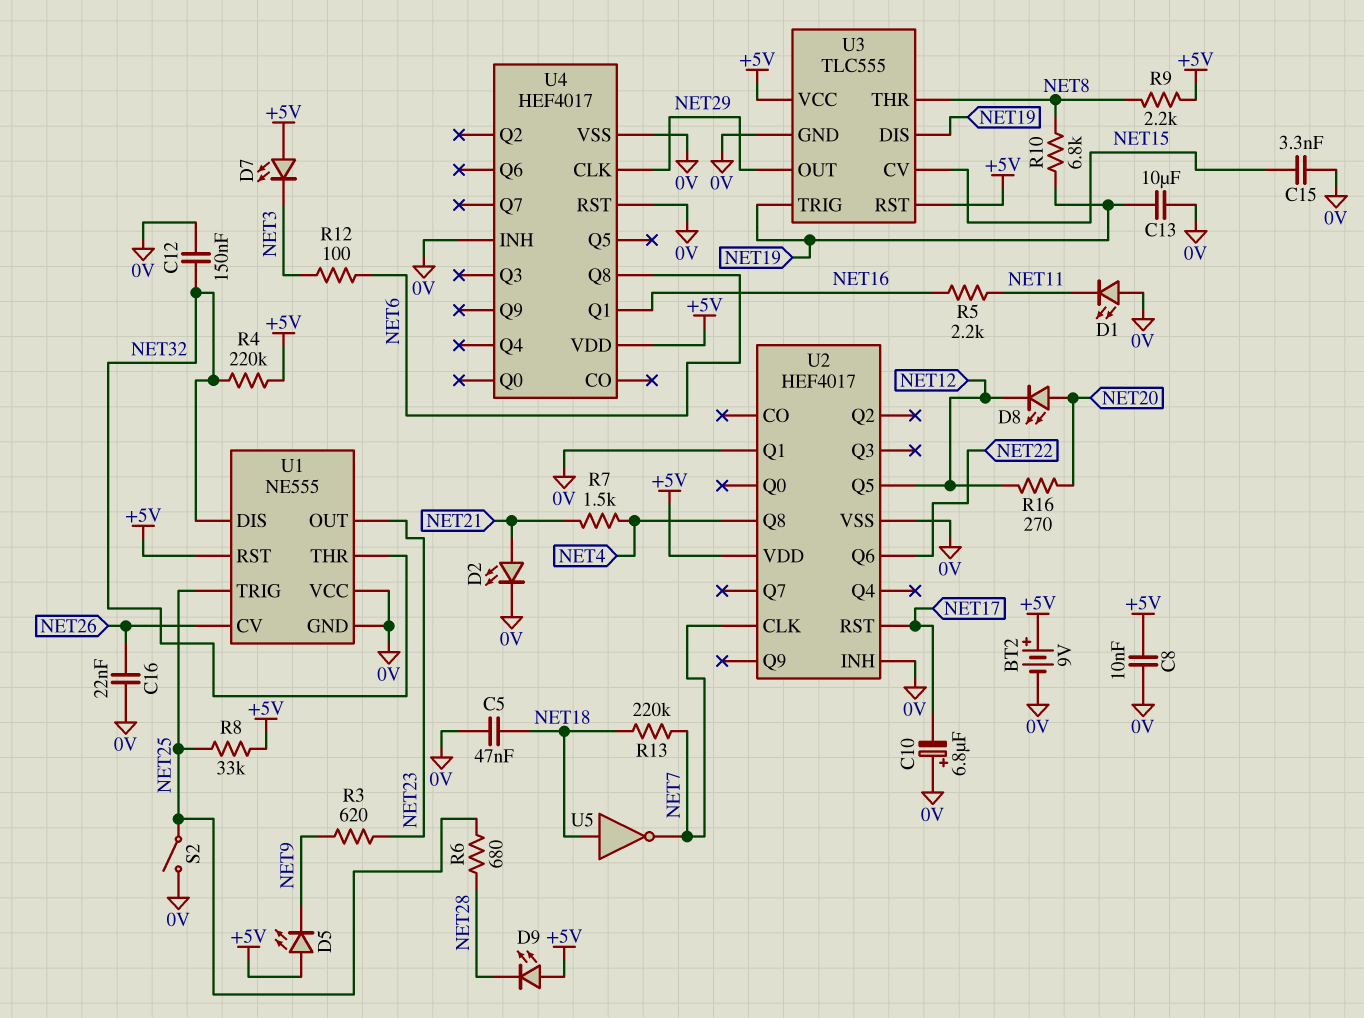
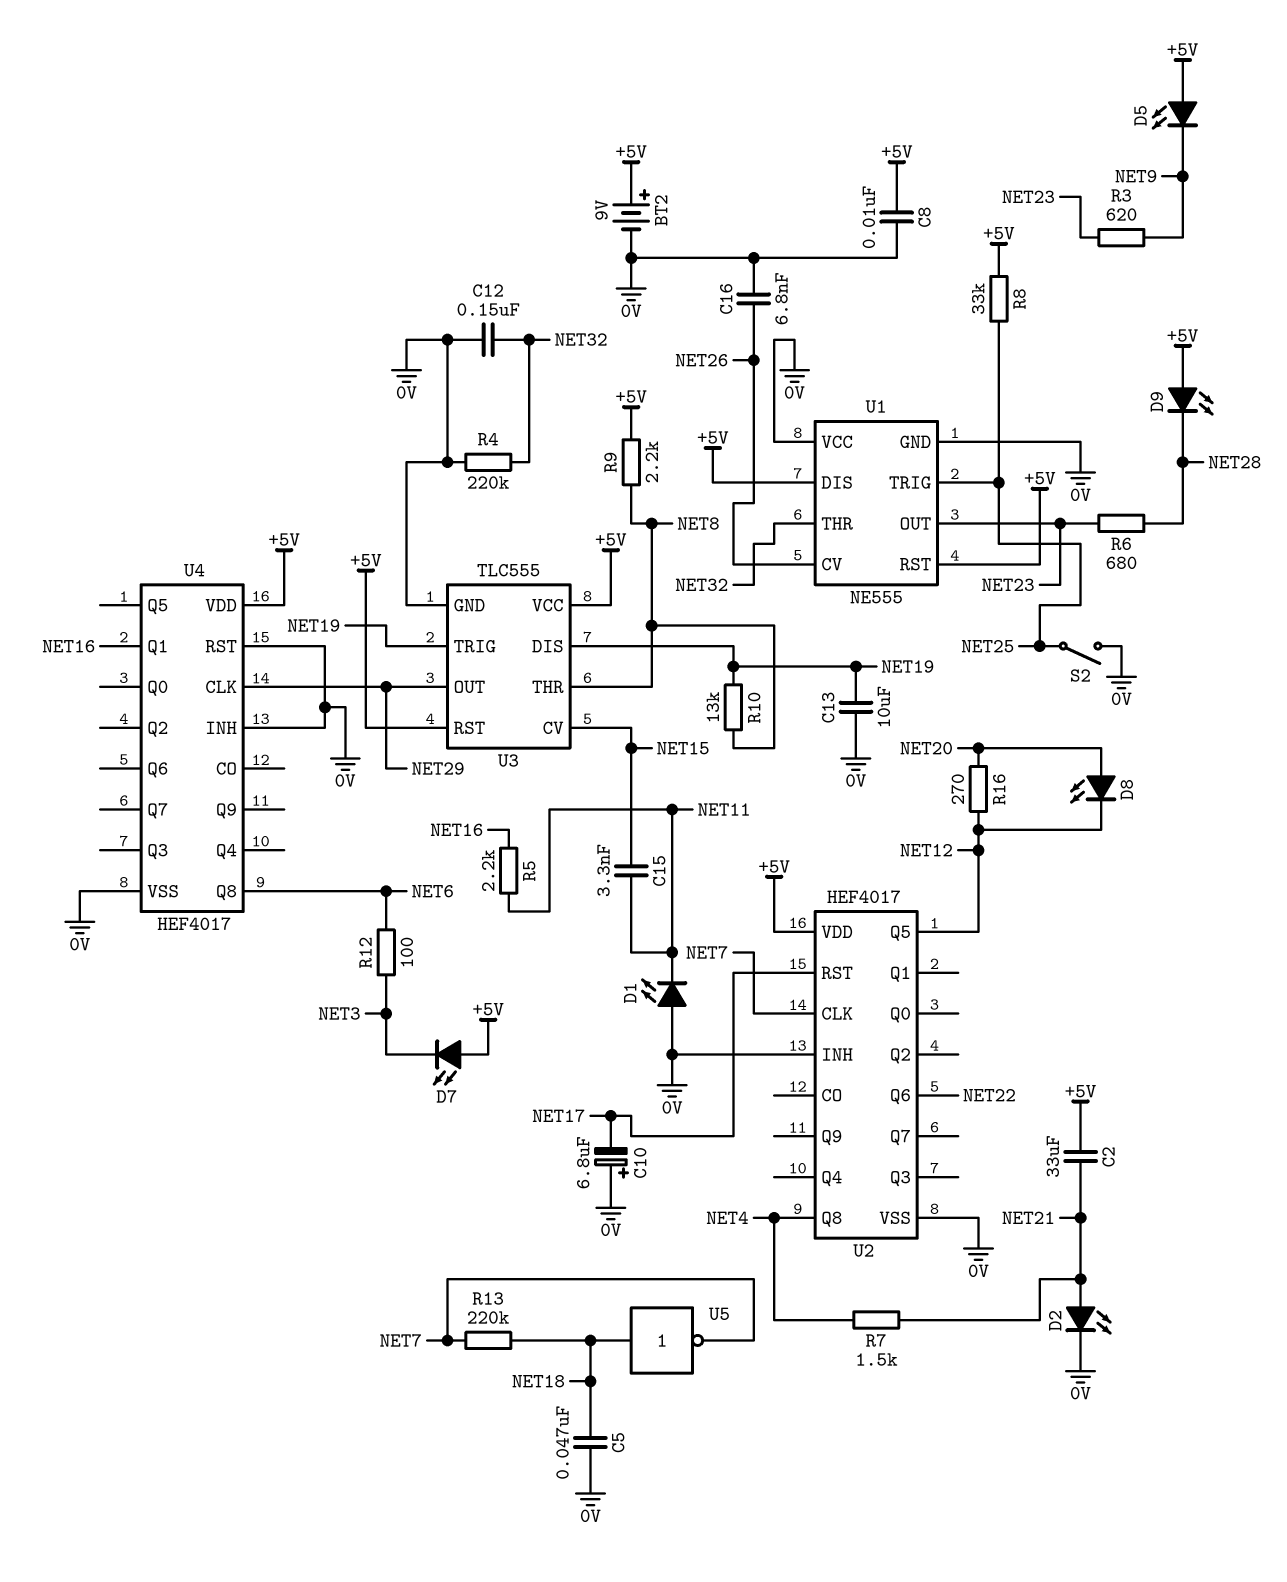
C2: none -> 33uF (+5V, NET21)
C15: 3.3nF (0V, NET15) -> 3.3nF (NET11, NET15)
C16: 22nF (0V, NET26) -> 6.8nF (0V, NET26)
R4: 220k (+5V, NET32) -> 220k (0V, NET32)
R6: 680 (NET25, NET28) -> 680 (NET23, NET28)
R10: 6.8k (NET8, NET19) -> 13k (NET8, NET19)
U1 pin DIS: NET32 -> +5V
U2 pin Q1: 0V -> none

